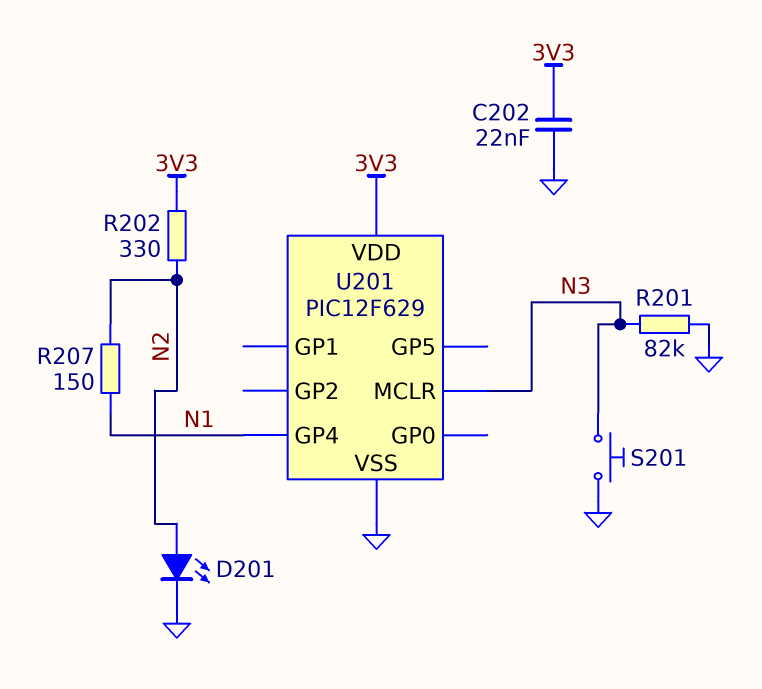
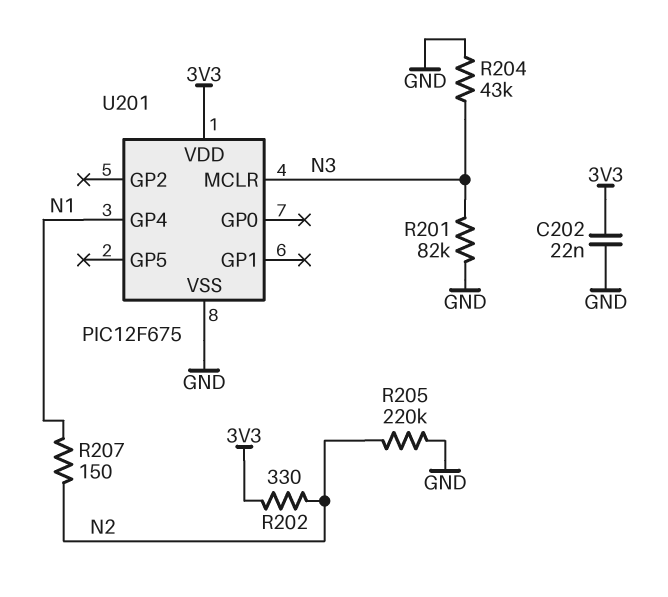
D201: LED (A N2, K GND) -> none
R204: none -> 43k (GND, N3)
R205: none -> 220k (GND, N2)
S201: button (GND, N3) -> none
U201: PIC12F629 -> PIC12F675

